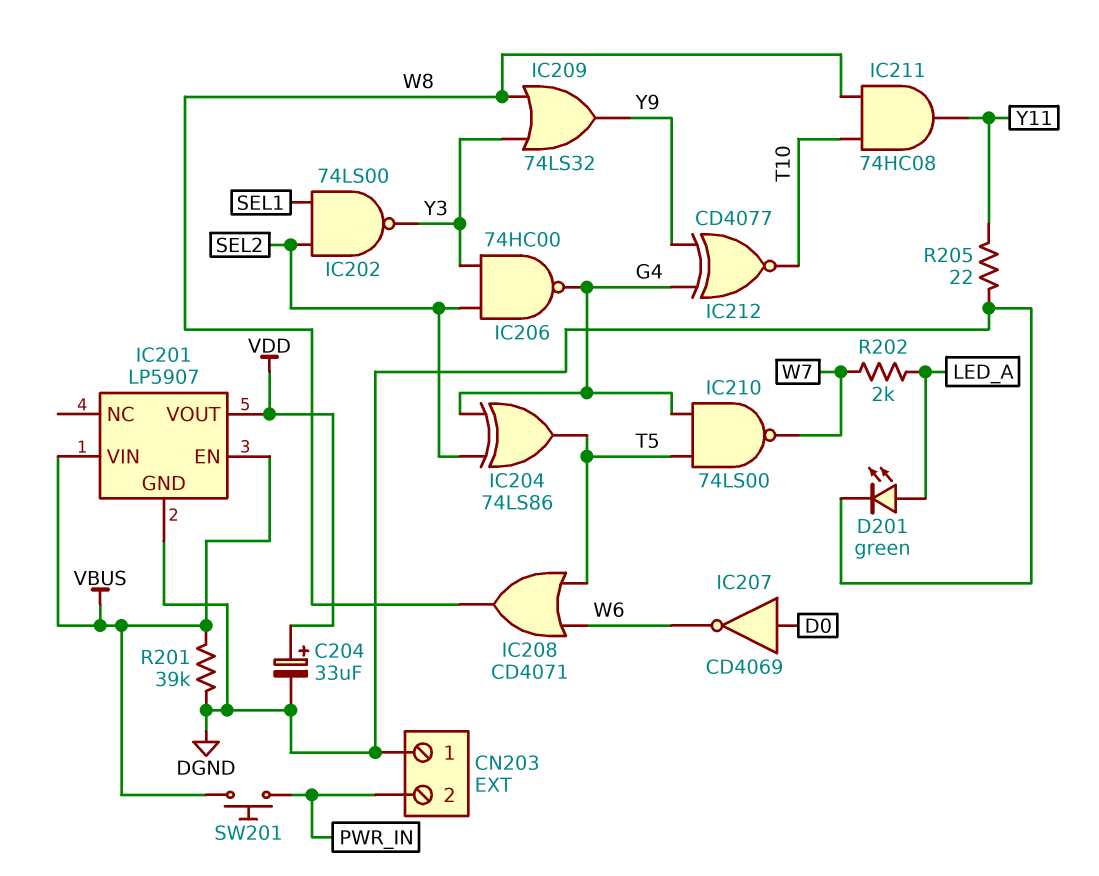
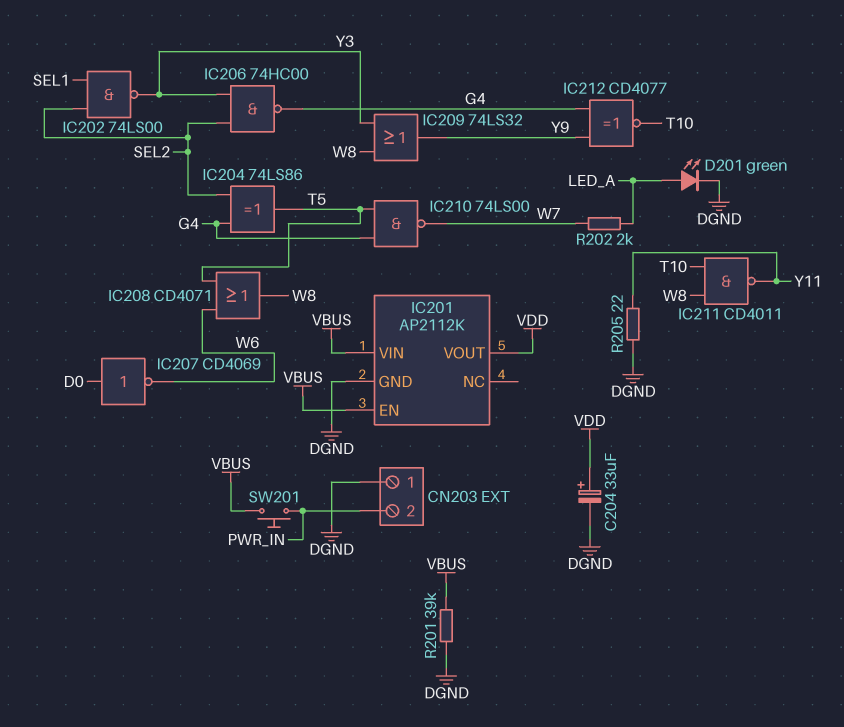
IC201: LP5907 -> AP2112K
IC211: AND 74HC08 (in T10, in W8, out Y11) -> NAND CD4011 (in T10, in W8, out Y11)

